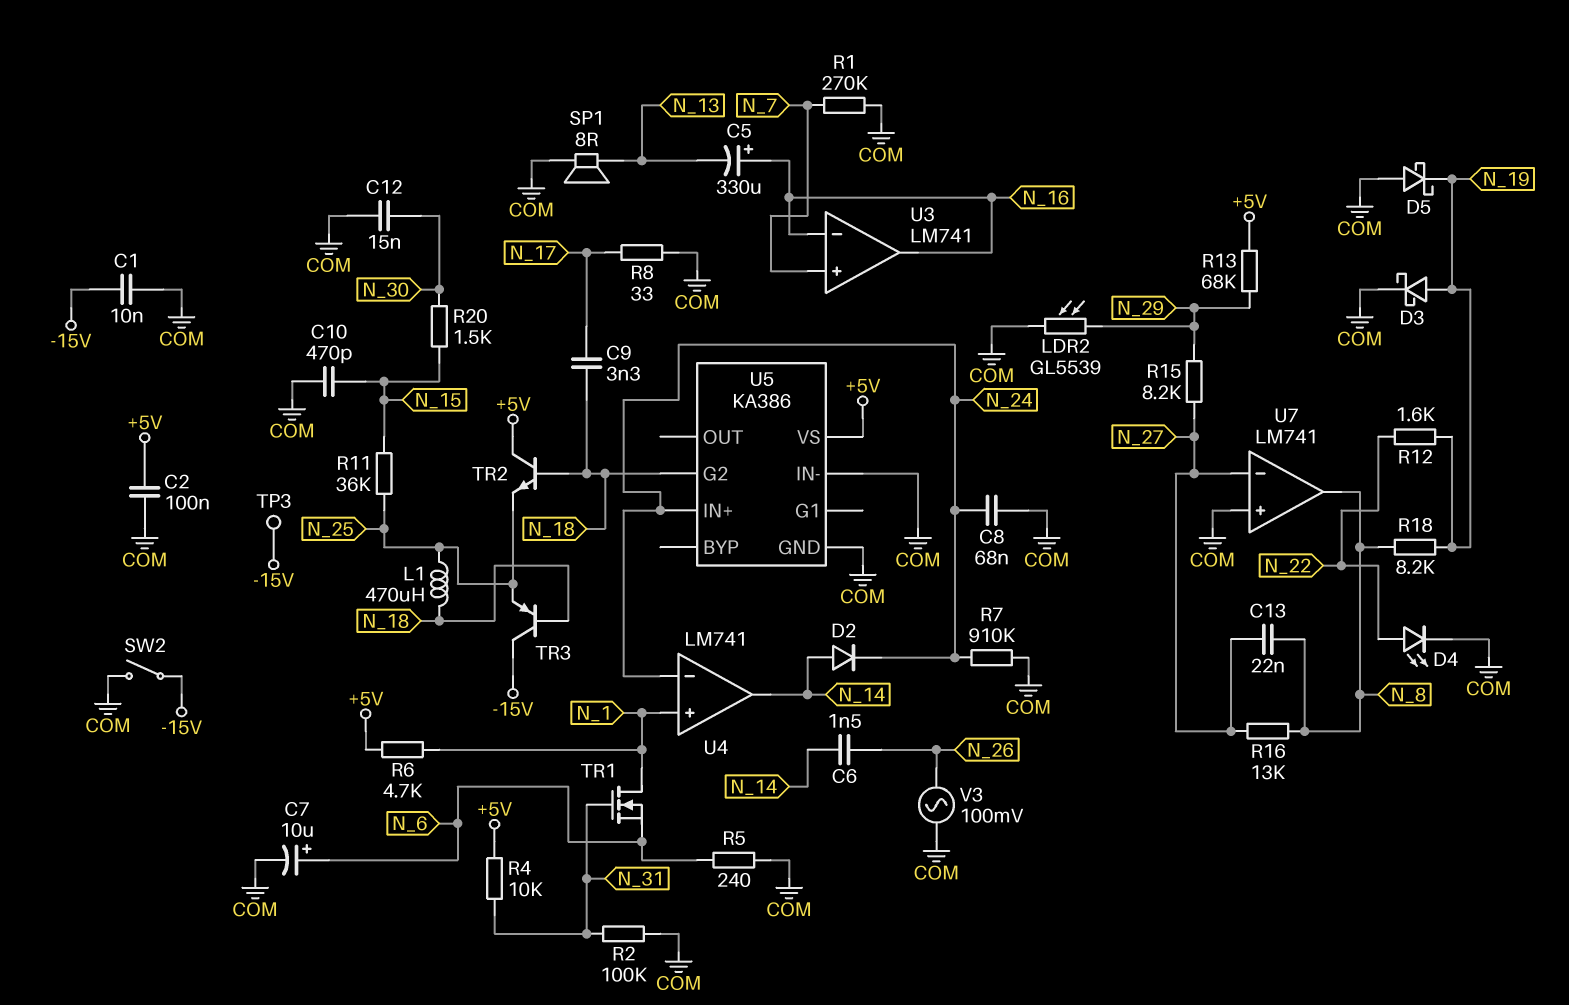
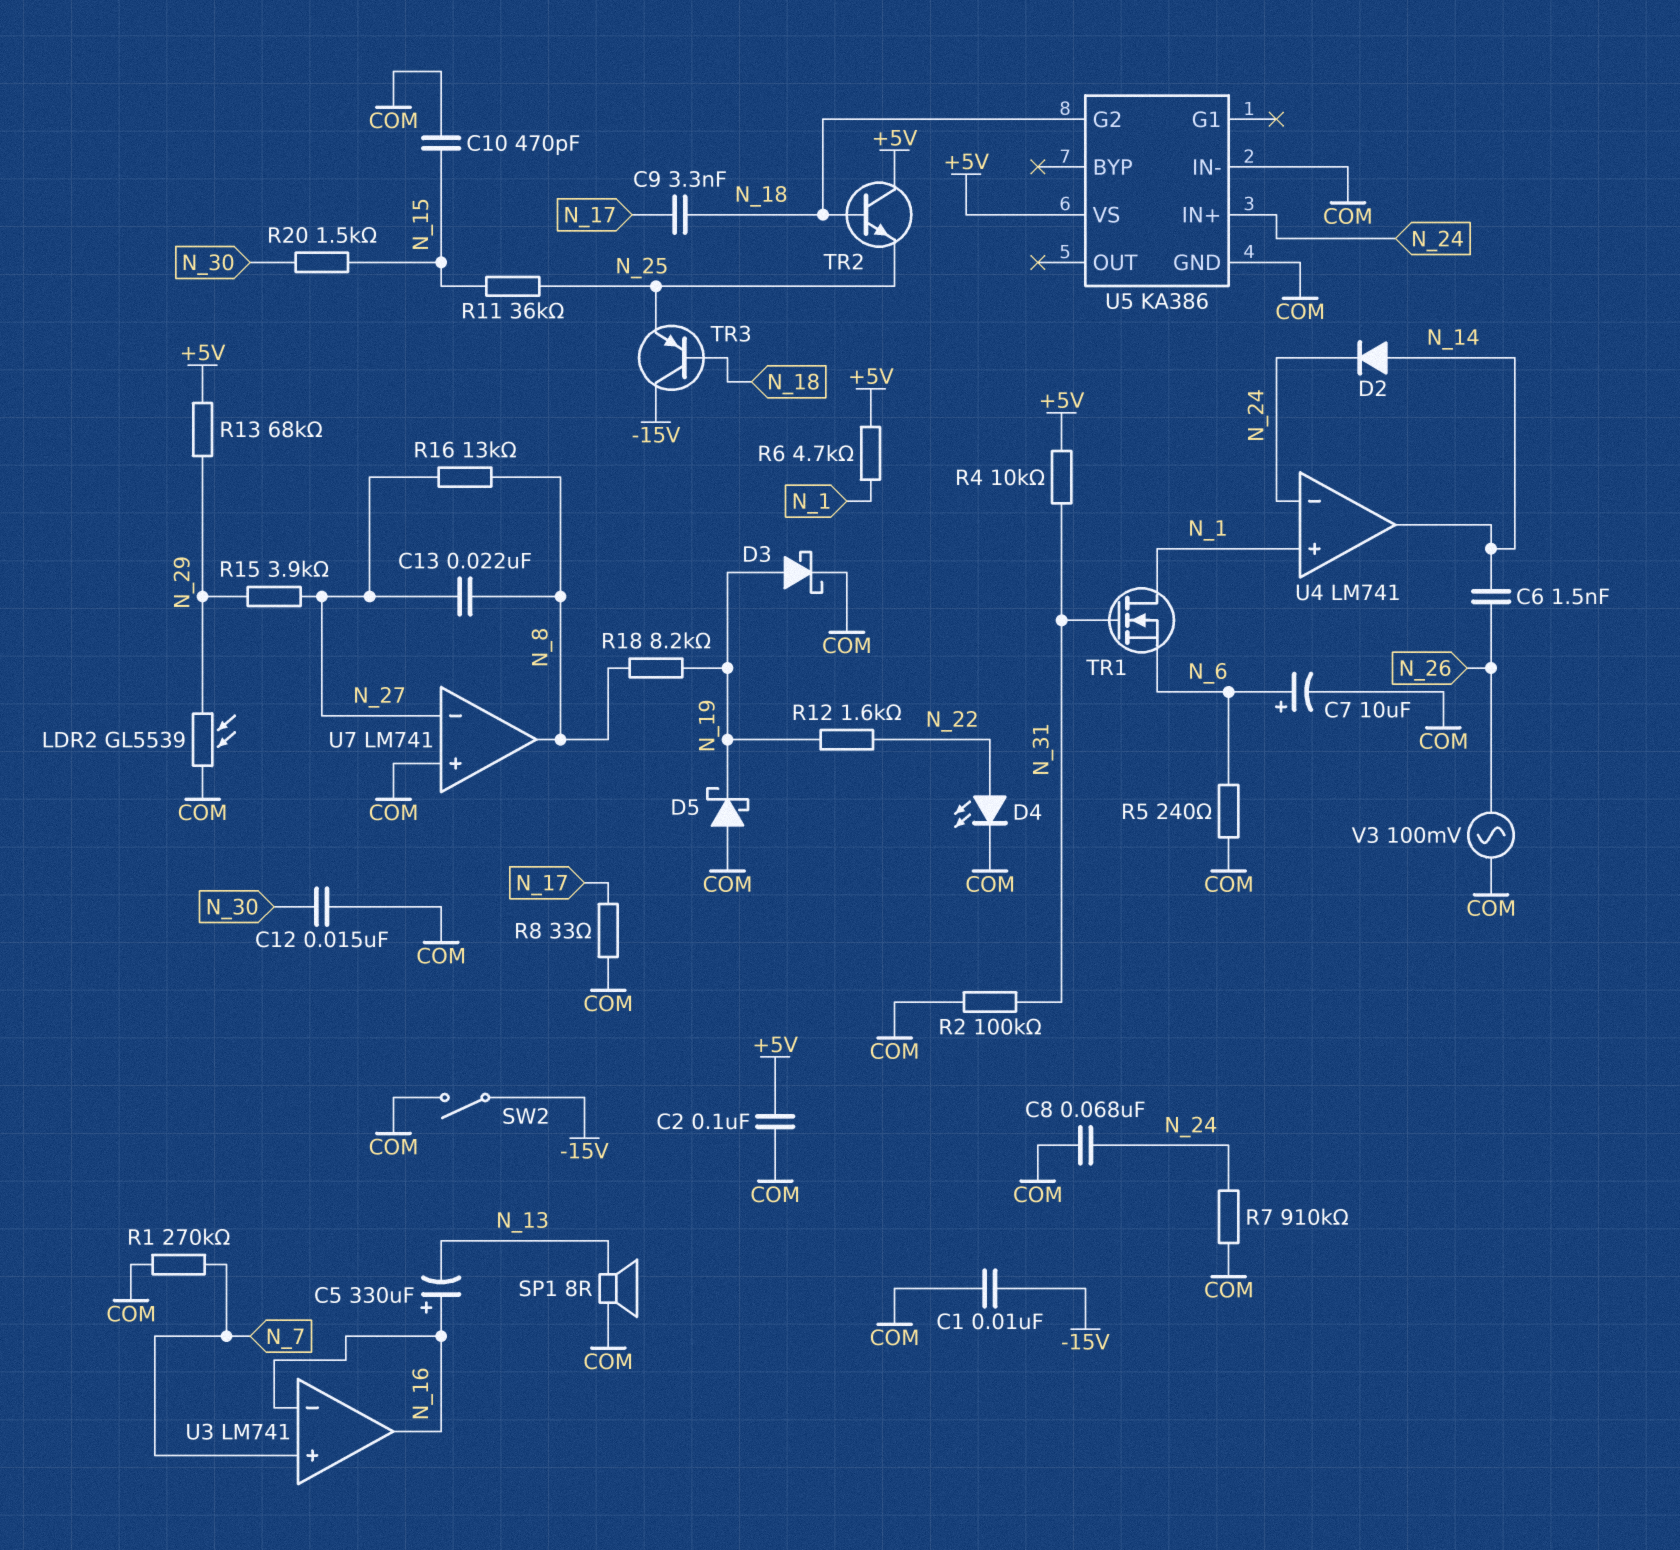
L1: 470uH (N_18, N_25) -> none
R15: 8.2k (N_27, N_29) -> 3.9k (N_27, N_29)
TP3: test point (-15V) -> none

